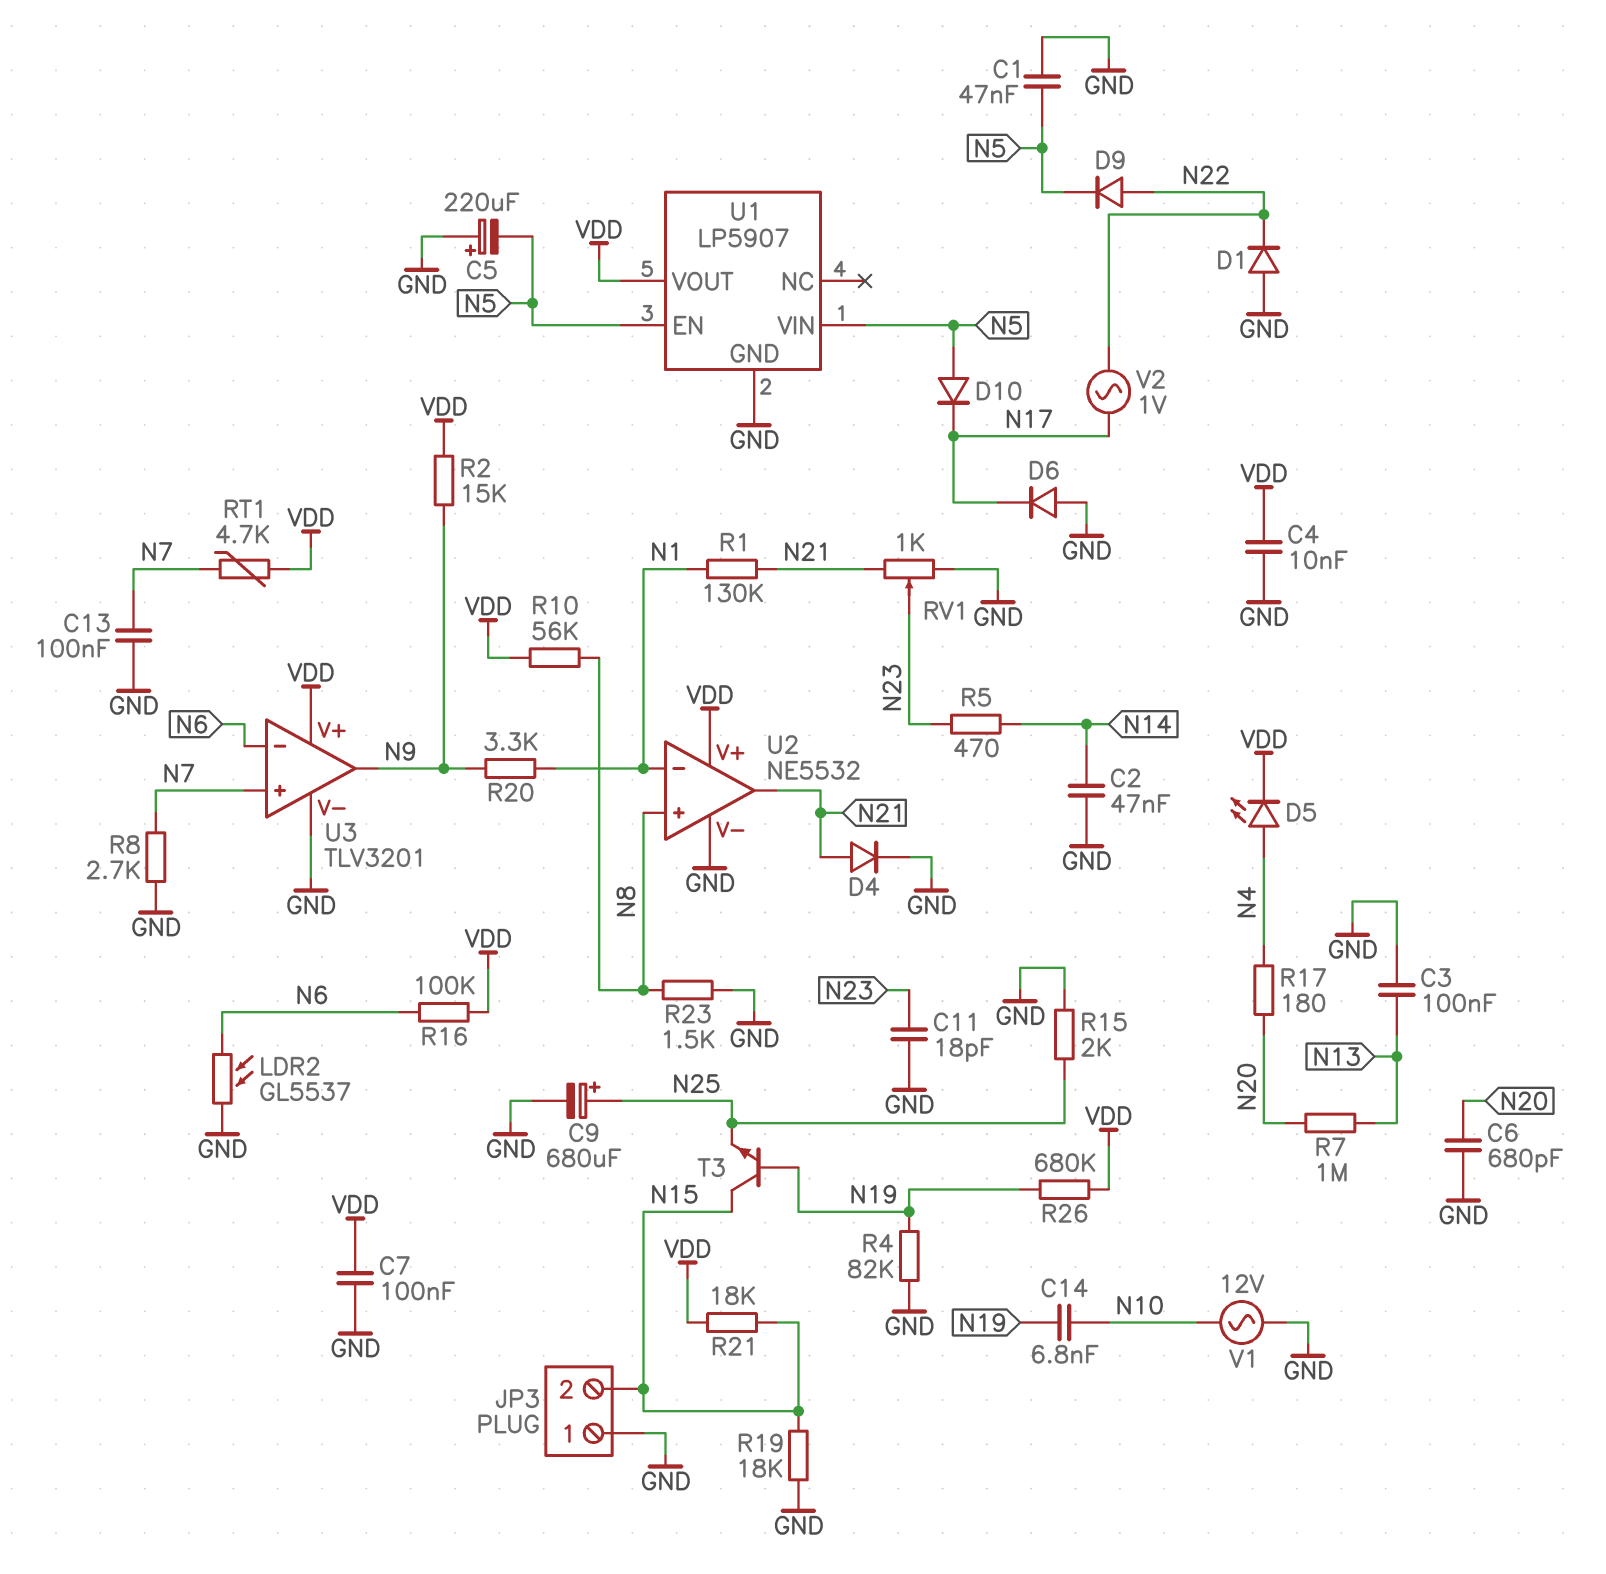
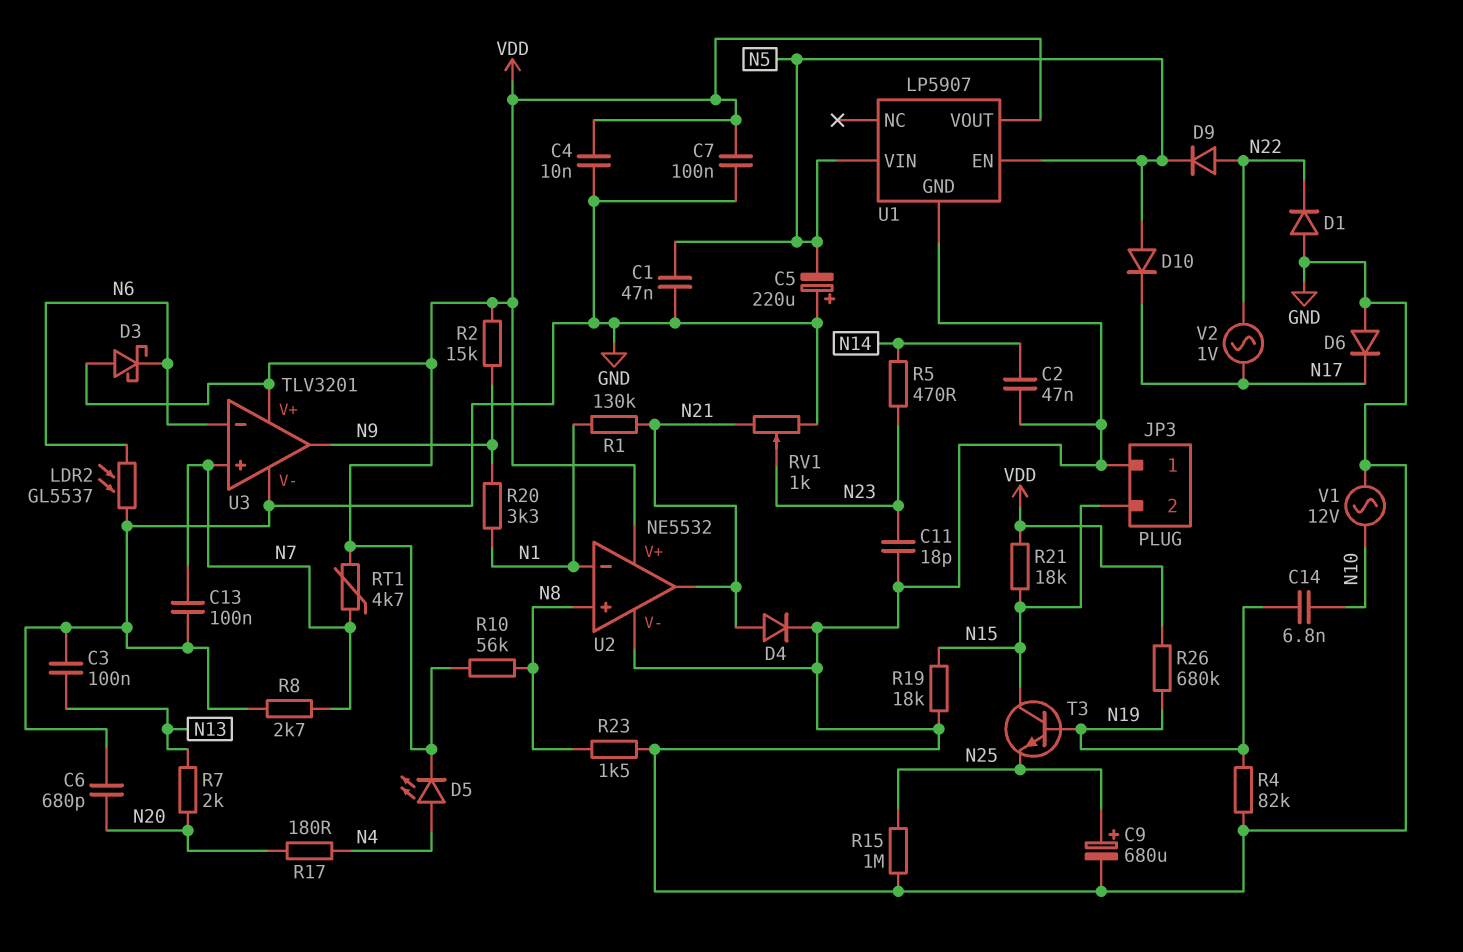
D3: none -> schottky (A VDD, K N6)
R7: 1M (N13, N20) -> 2k (N13, N20)
R15: 2k (GND, N25) -> 1M (GND, N25)
R16: 100k (N6, VDD) -> none

